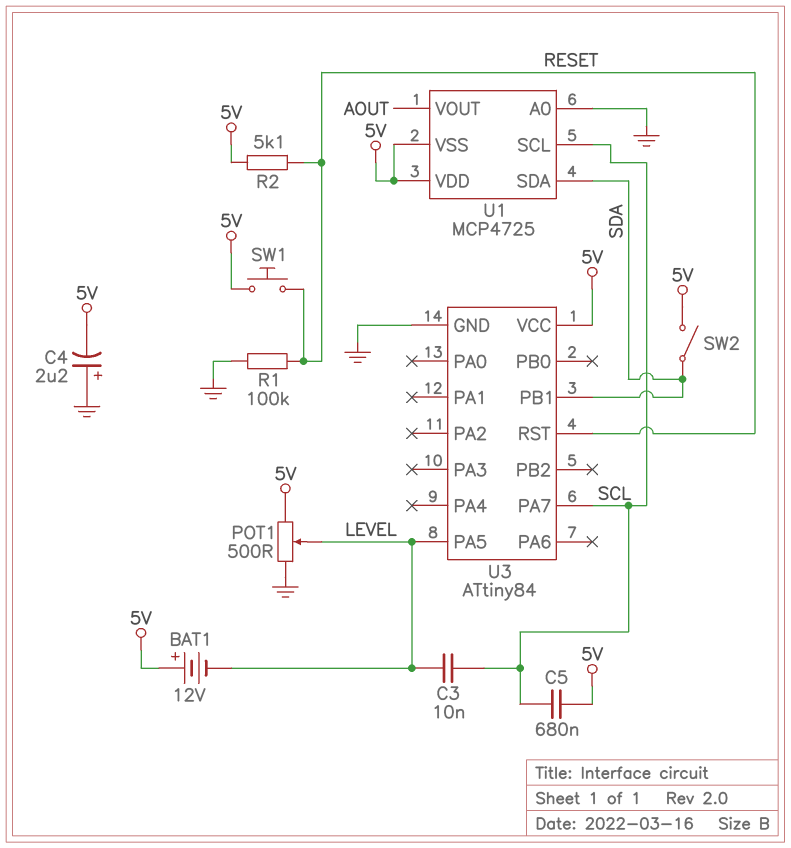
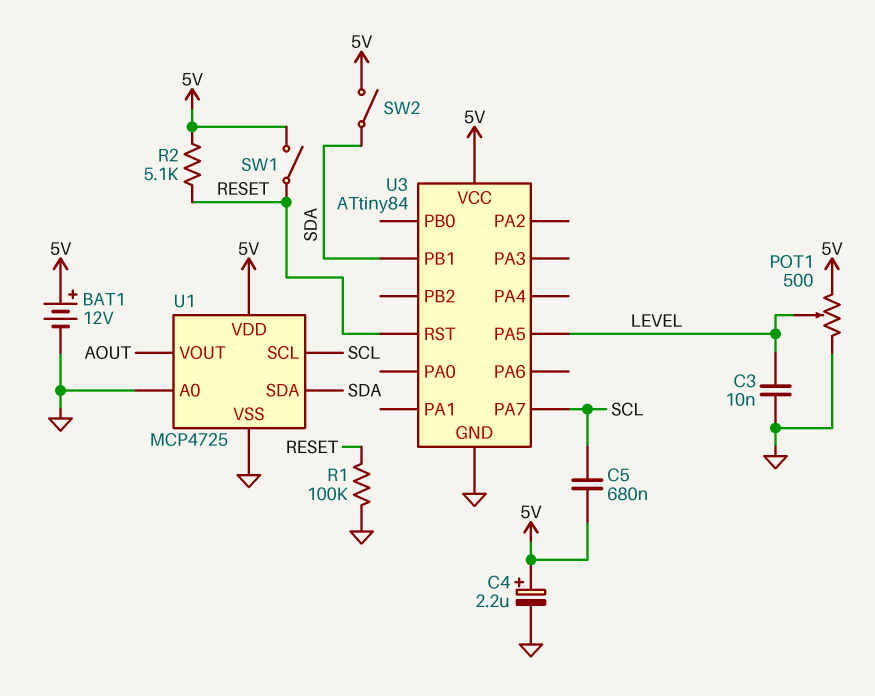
BAT1: 12V (plus 5V, minus LEVEL) -> 12V (plus 5V, minus GND)
C3: 10nF (LEVEL, SCL) -> 10nF (GND, LEVEL)
C4: 2.2uF (plus GND, minus 5V) -> 2.2uF (plus 5V, minus GND)
SW1: button (5V, RESET) -> switch (5V, RESET)
U1 pin VSS: 5V -> GND

